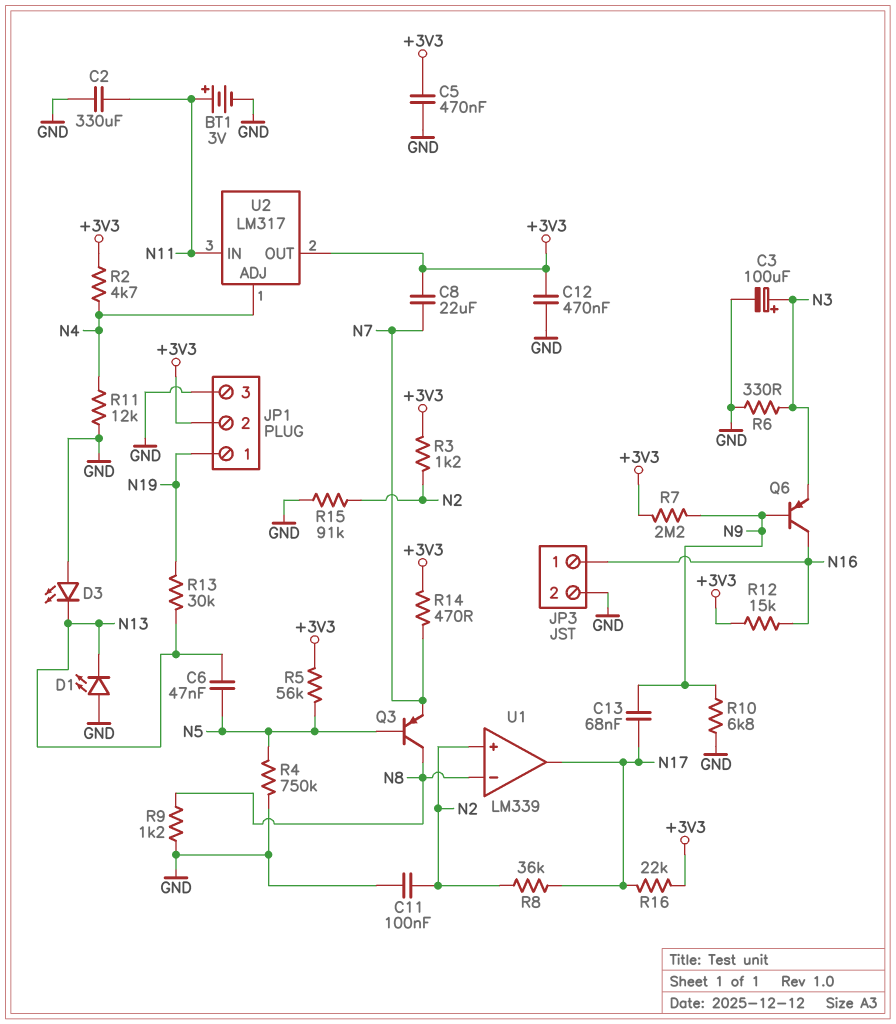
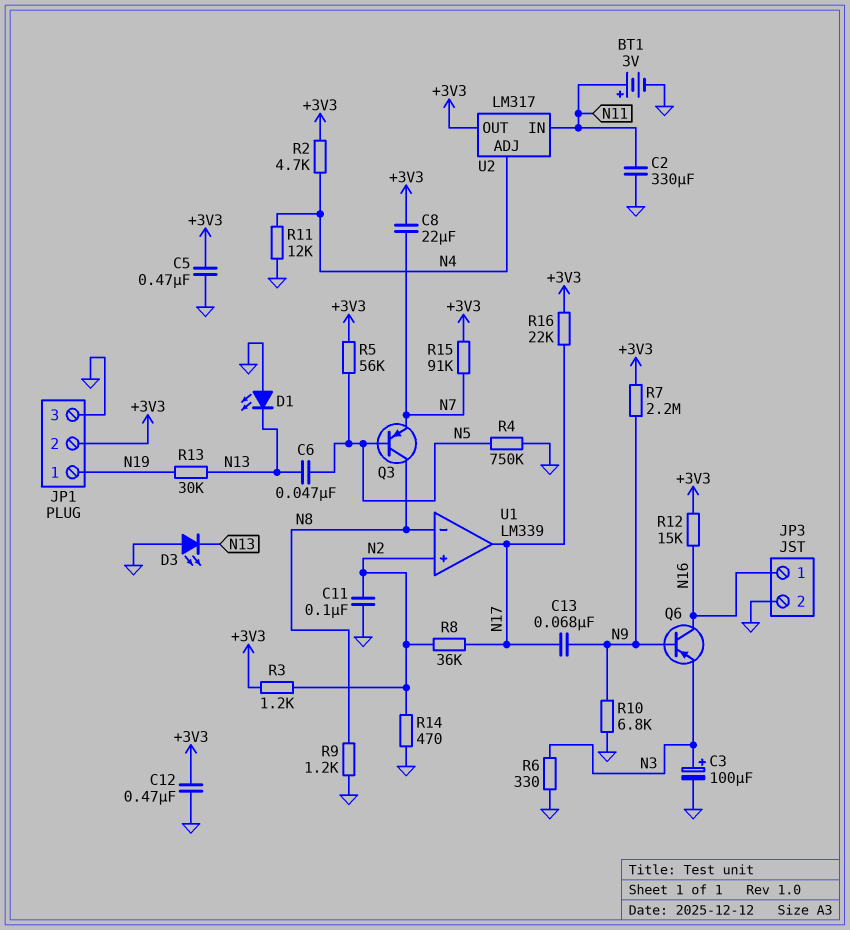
R14: 470 (+3V3, N7) -> 470 (GND, N2)
R15: 91k (GND, N2) -> 91k (+3V3, N7)

